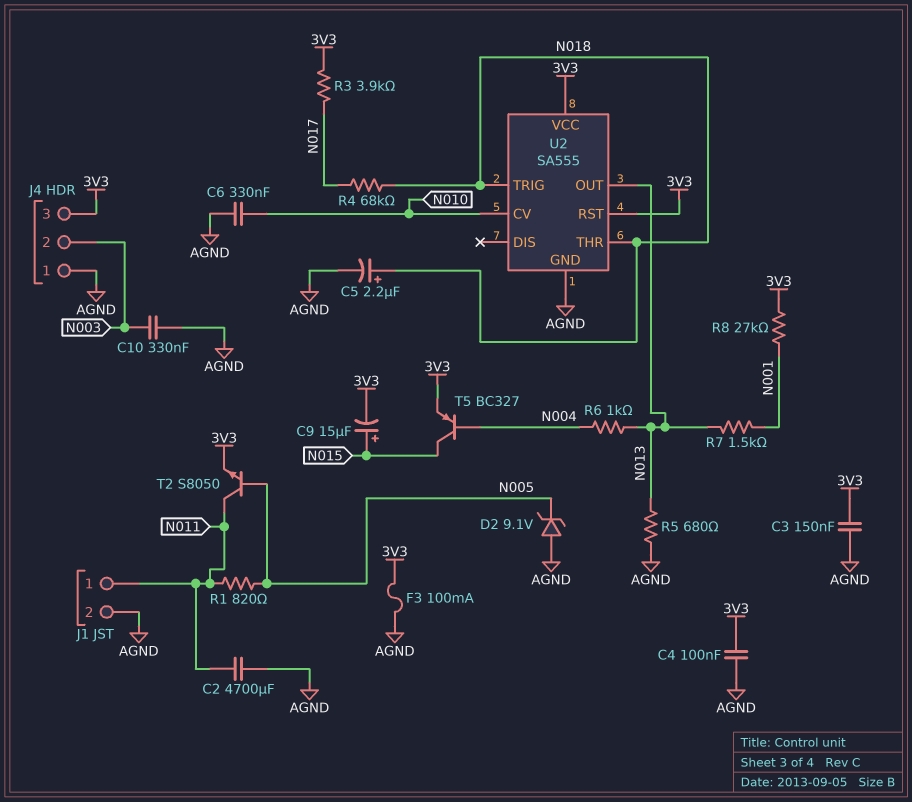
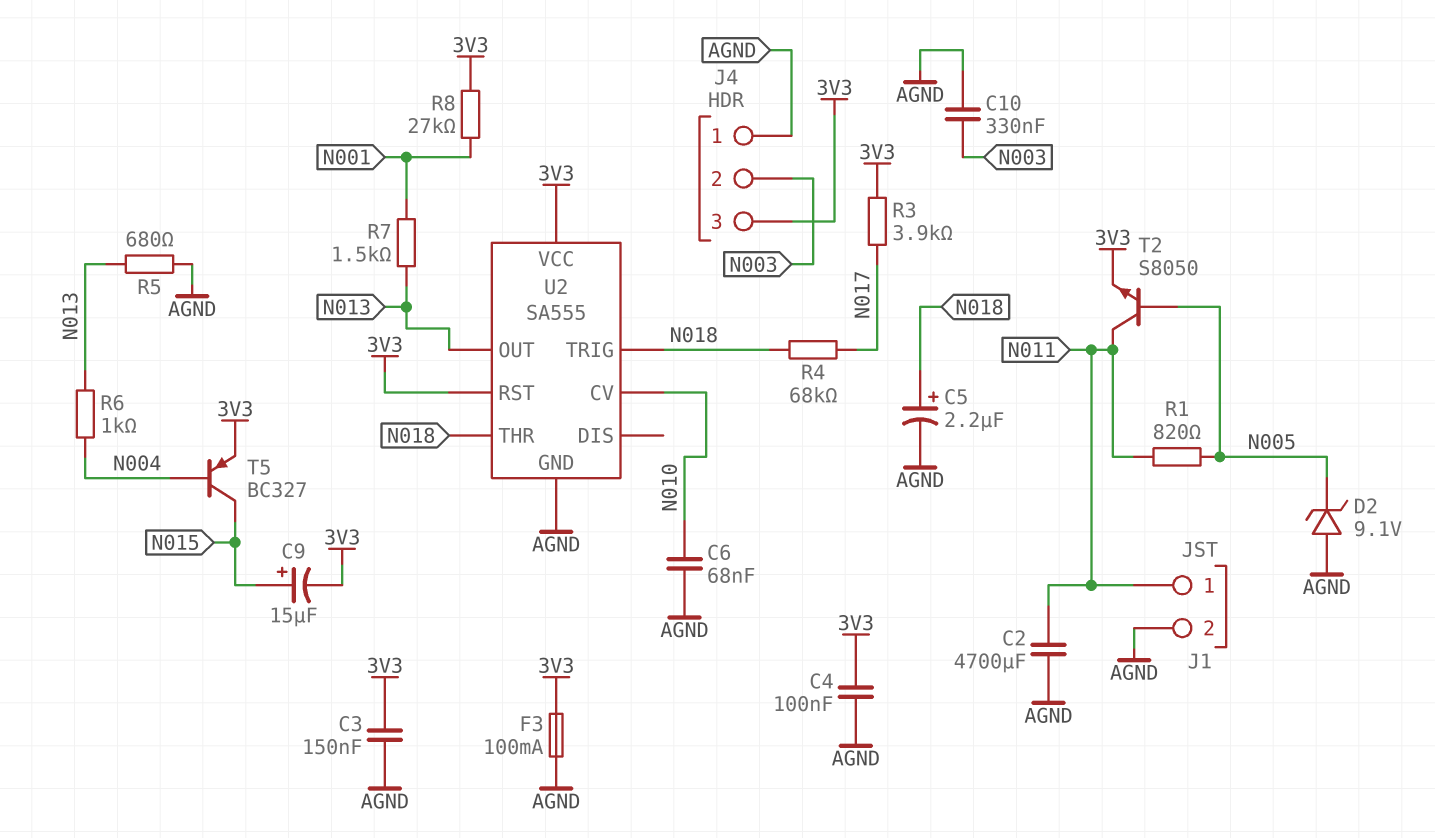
C6: 330nF (AGND, N010) -> 68nF (AGND, N010)

